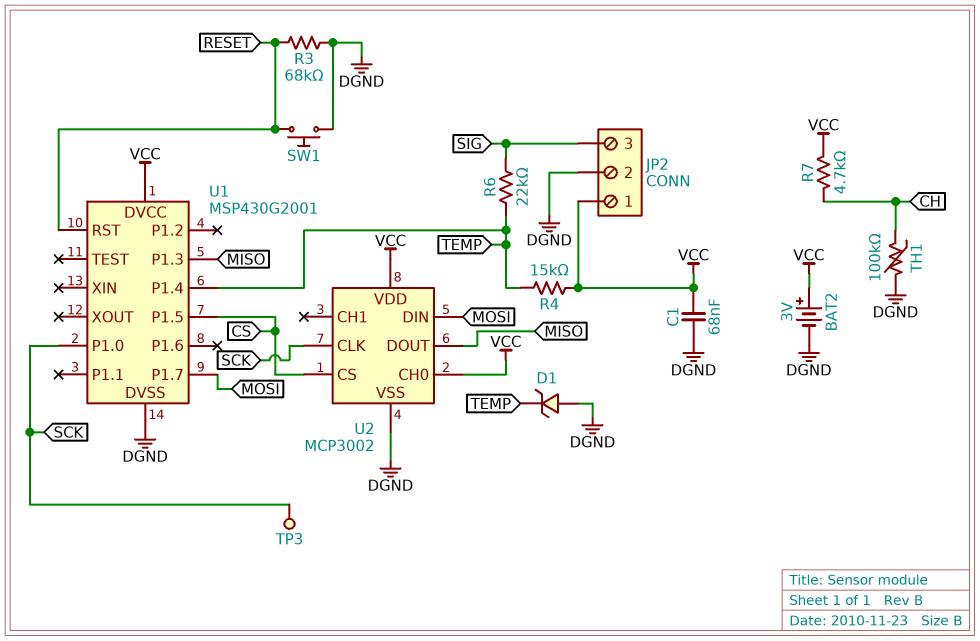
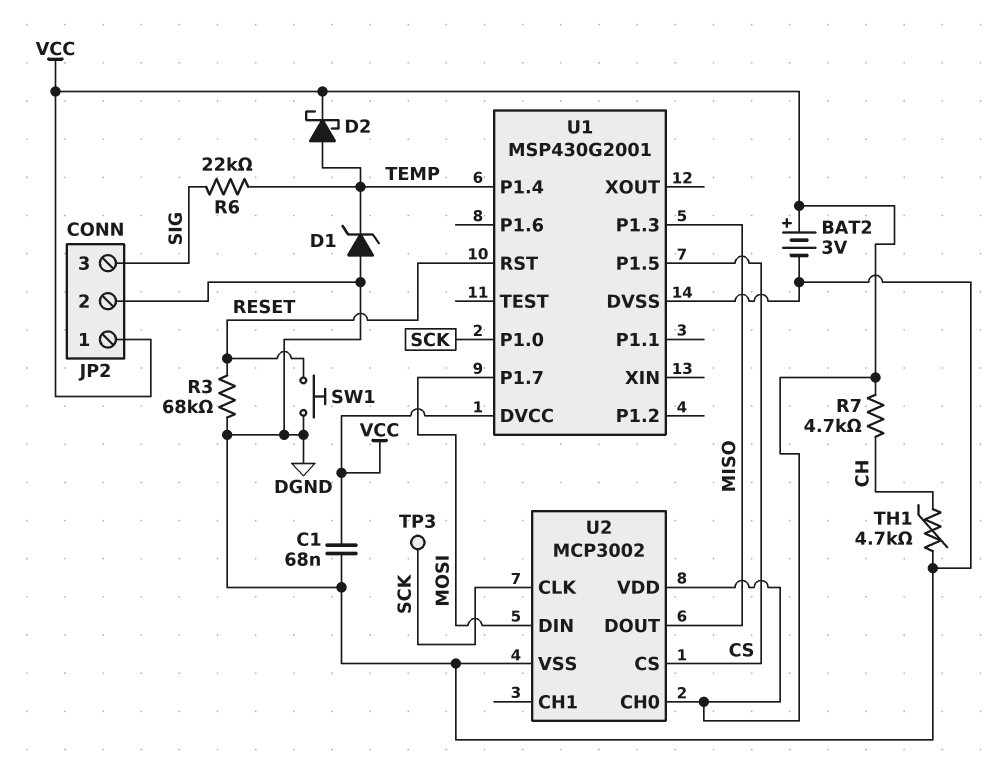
D2: none -> schottky (A TEMP, K VCC)
R4: 15k (TEMP, VCC) -> none
TH1: 100k (CH, DGND) -> 4.7k (CH, DGND)

